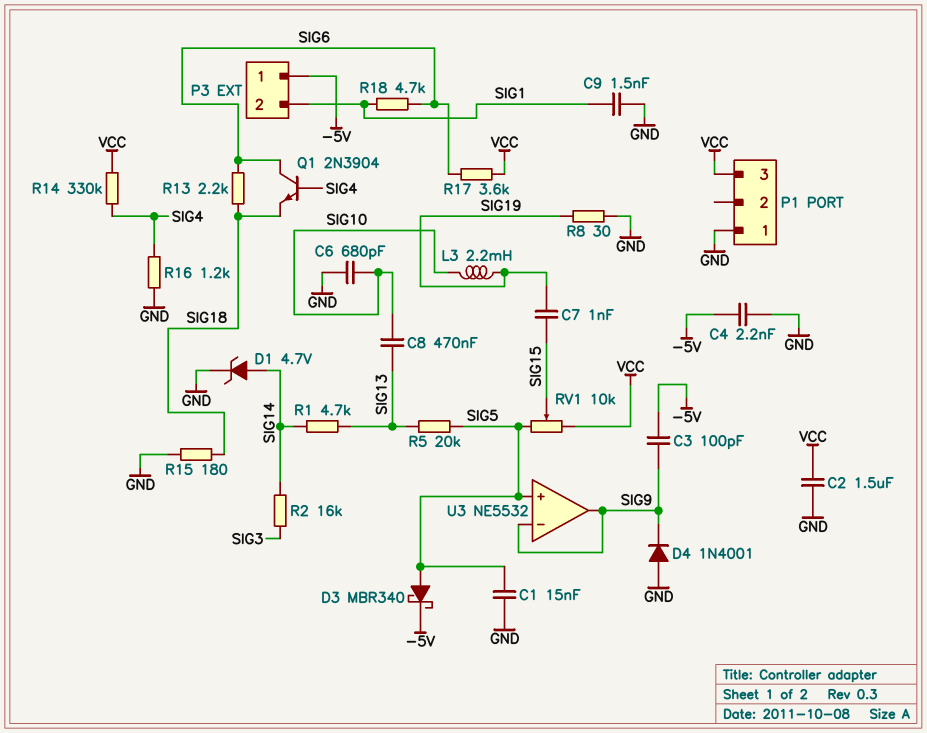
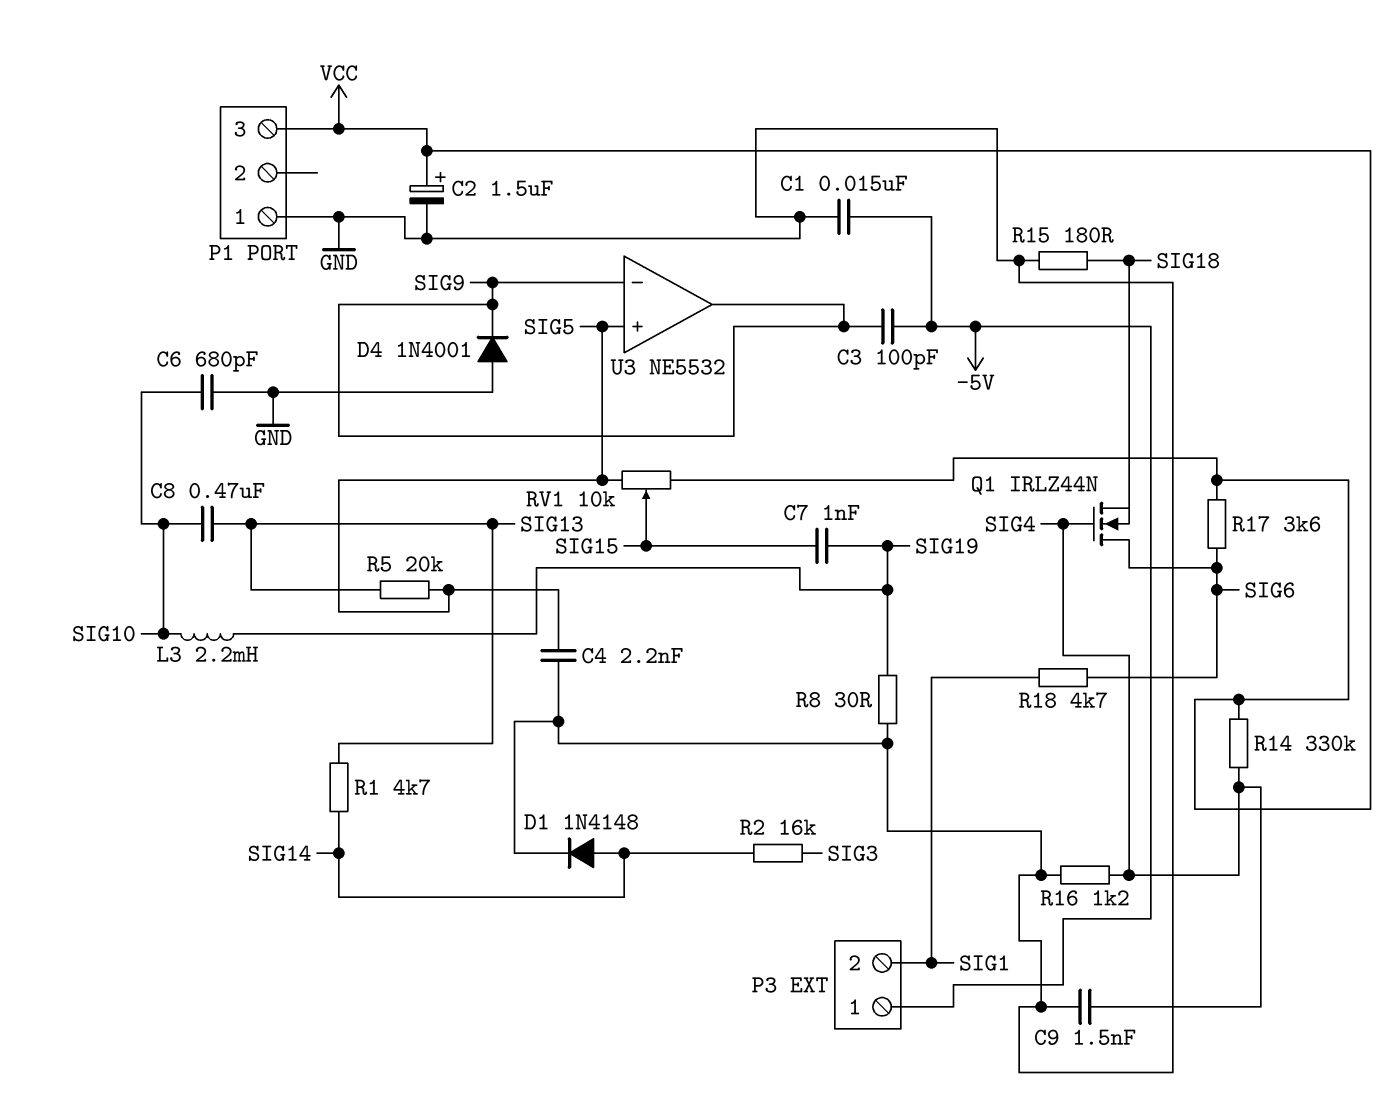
C1: 15nF (GND, SIG5) -> 15nF (-5V, GND)
C2: 1.5uF (GND, VCC) -> 1.5uF (plus VCC, minus GND)
C4: 2.2nF (-5V, GND) -> 2.2nF (GND, SIG5)
C9: 1.5nF (GND, SIG1) -> 1.5nF (GND, SIG4)
D1: zener 4.7V (A SIG14, K GND) -> diode 1N4148 (A SIG14, K GND)
D3: schottky MBR340 (A SIG5, K -5V) -> none
Q1: NPN 2N3904 (B SIG4, C SIG6, E SIG18) -> NMOS IRLZ44N (G SIG4, D SIG6, S SIG18)
R13: 2.2k (SIG6, SIG18) -> none

